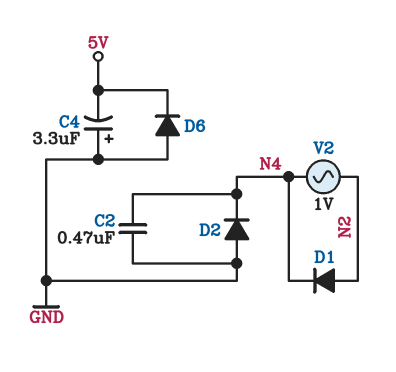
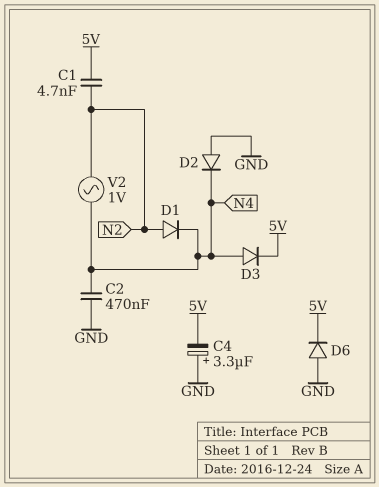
C1: none -> 4.7nF (5V, N2)
D3: none -> diode (A N4, K 5V)

